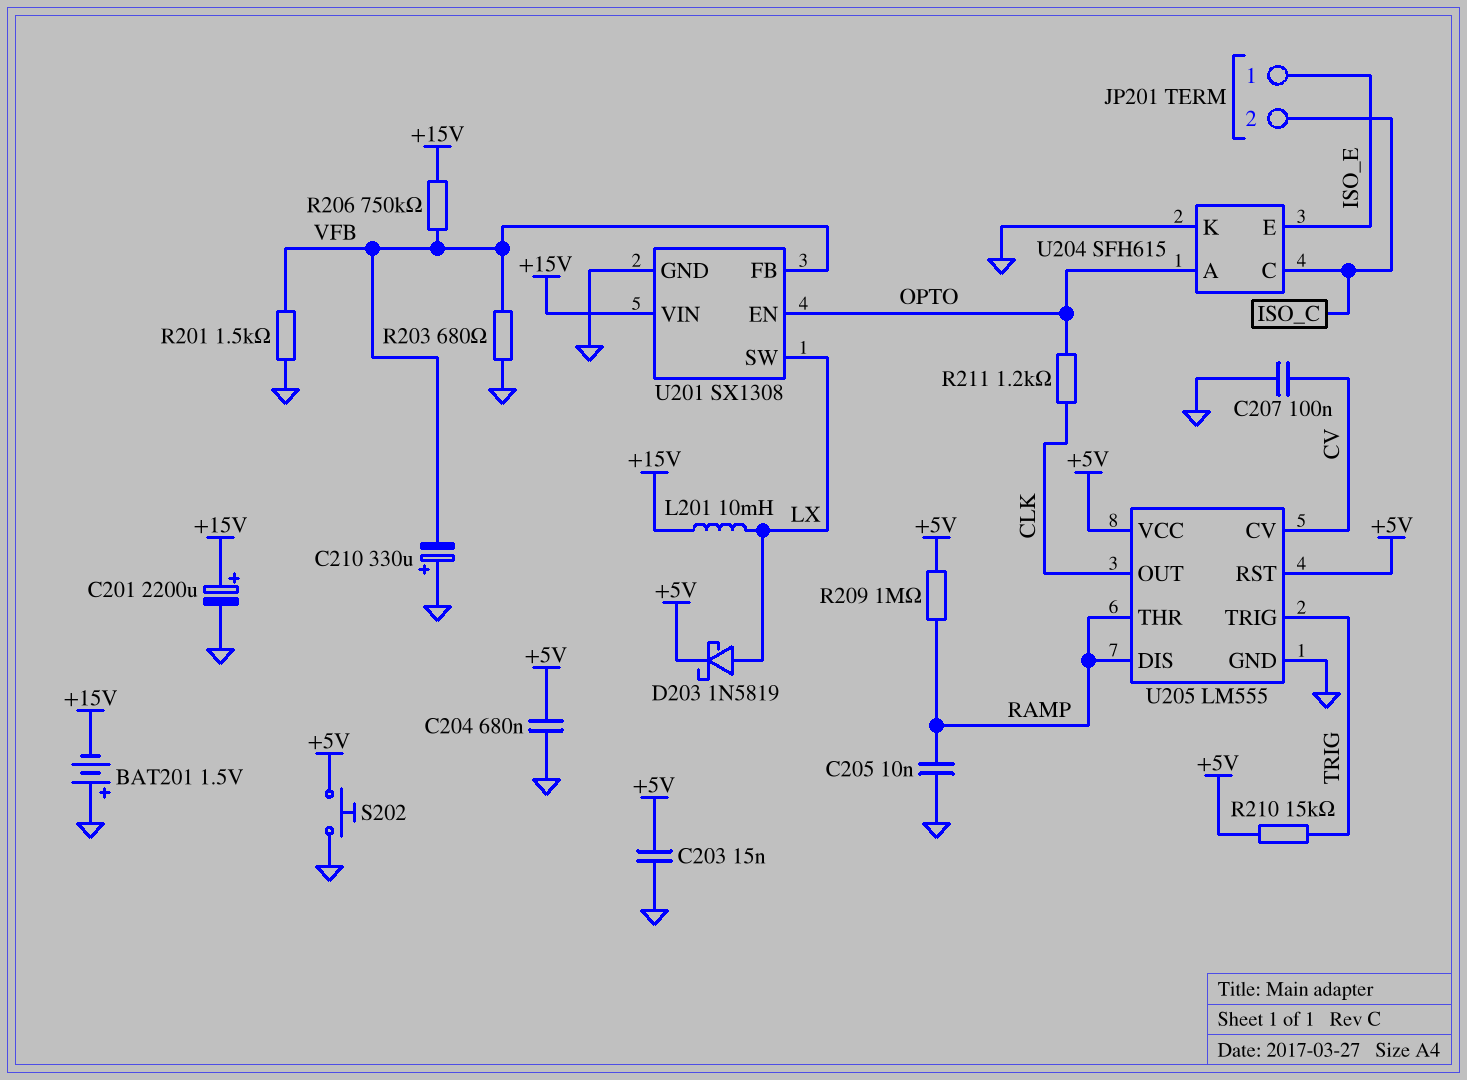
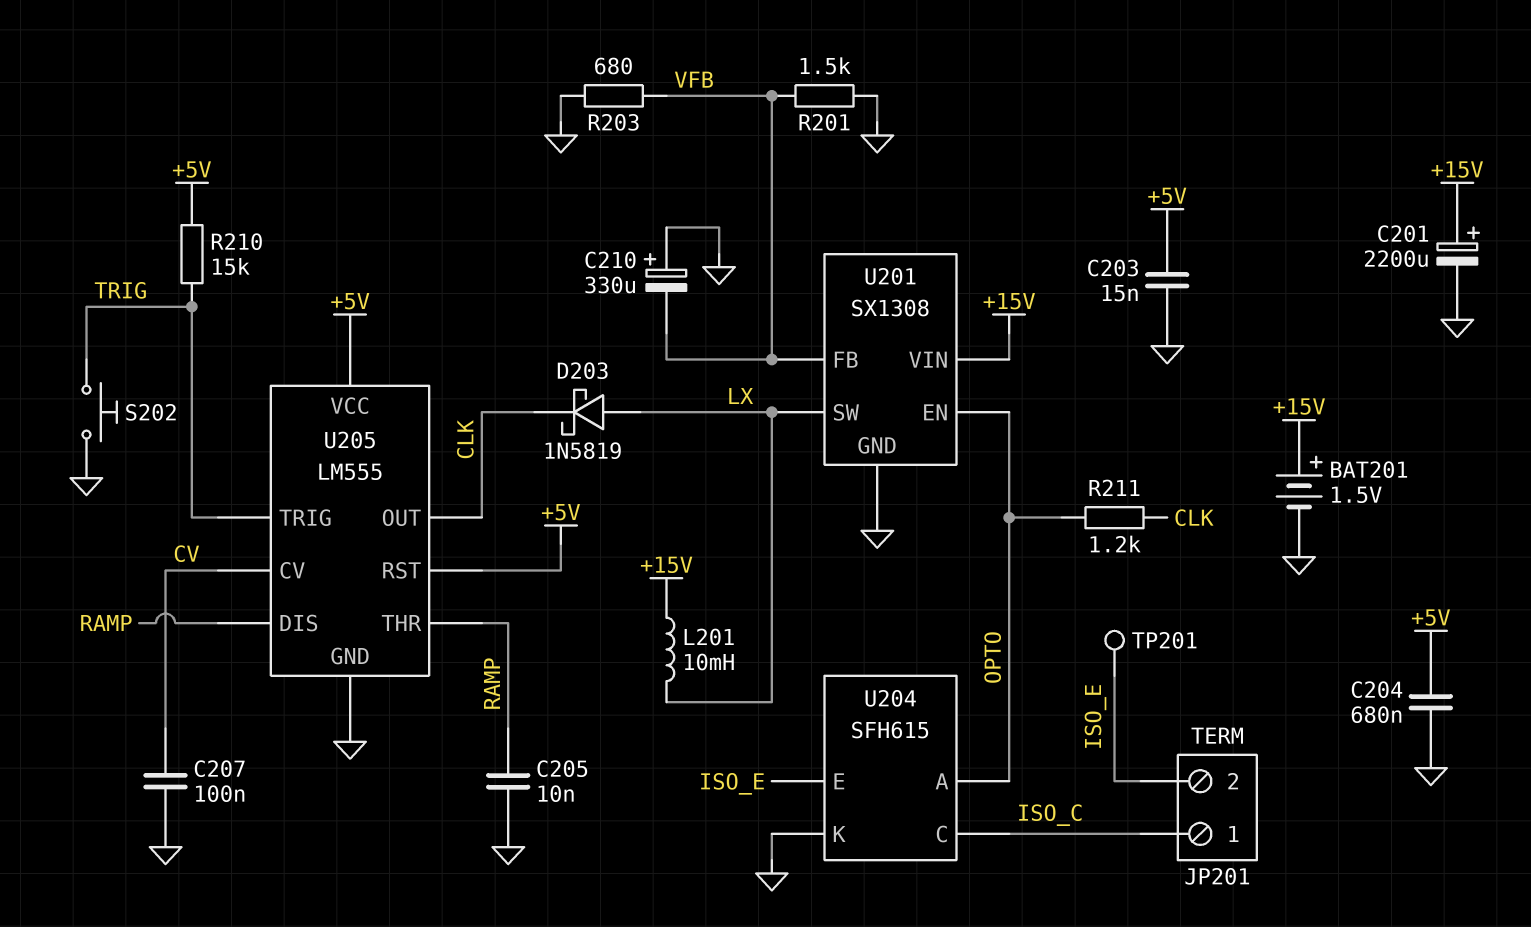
BAT201: 1.5V (plus GND, minus +15V) -> 1.5V (plus +15V, minus GND)
D203: schottky 1N5819 (A LX, K +5V) -> schottky 1N5819 (A LX, K CLK)
JP201 pin 1: ISO_E -> ISO_C
JP201 pin 2: ISO_C -> ISO_E
R206: 750k (+15V, VFB) -> none
R209: 1M (+5V, RAMP) -> none
S202: button (+5V, GND) -> button (GND, TRIG)
TP201: none -> test point (ISO_E)

